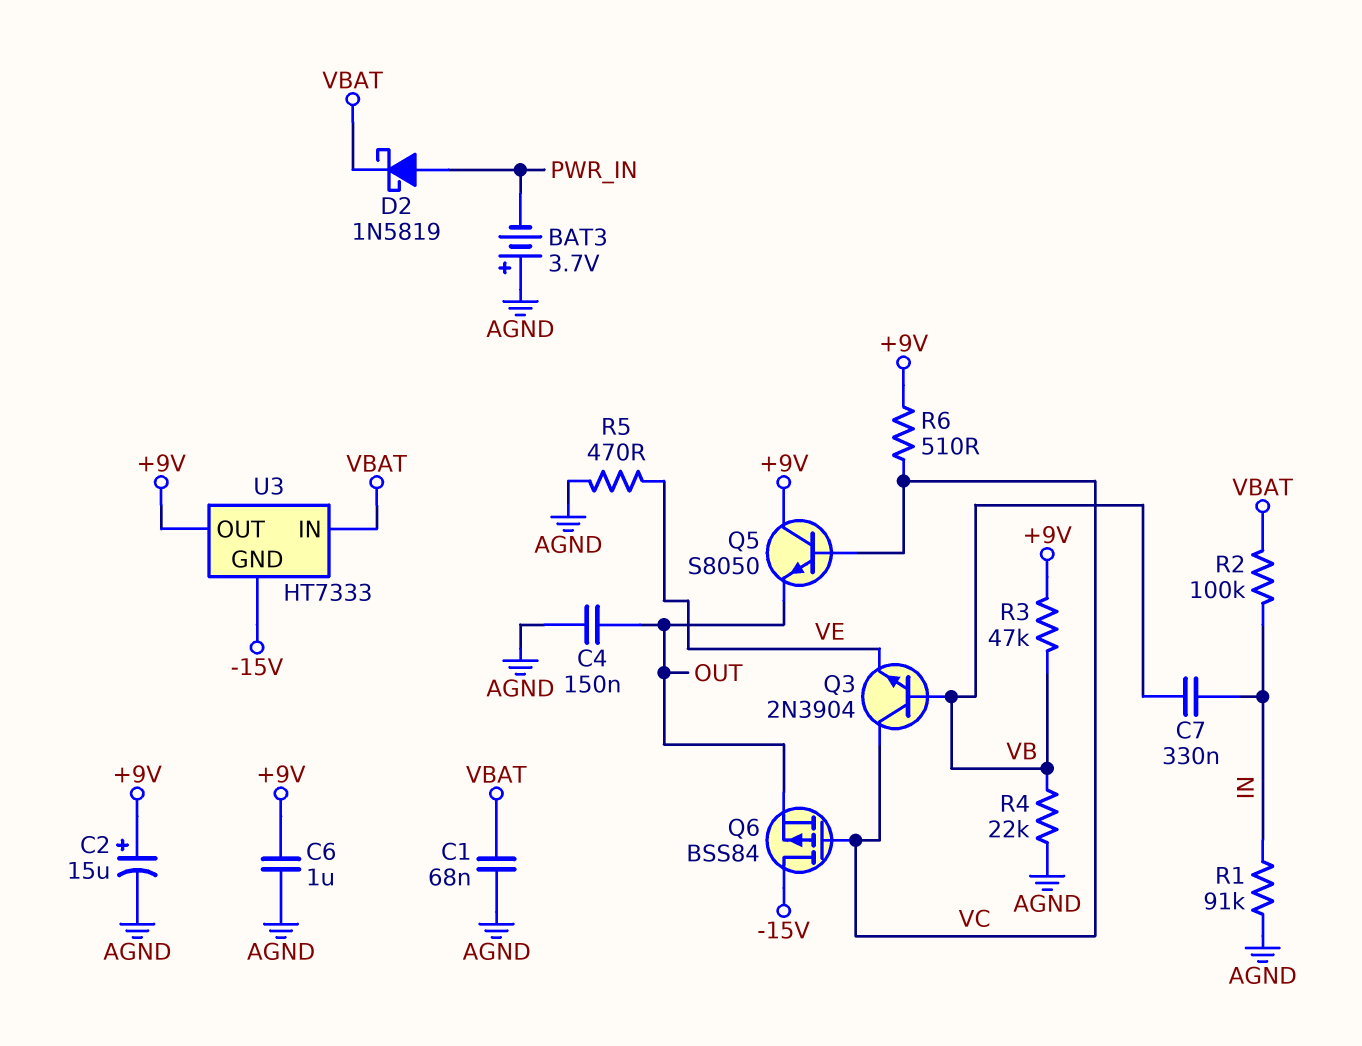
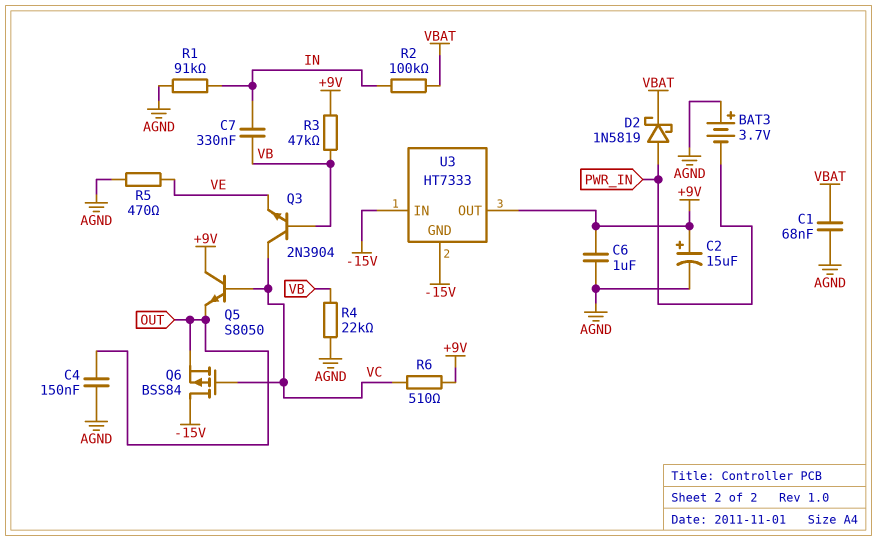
U3 pin IN: VBAT -> -15V

